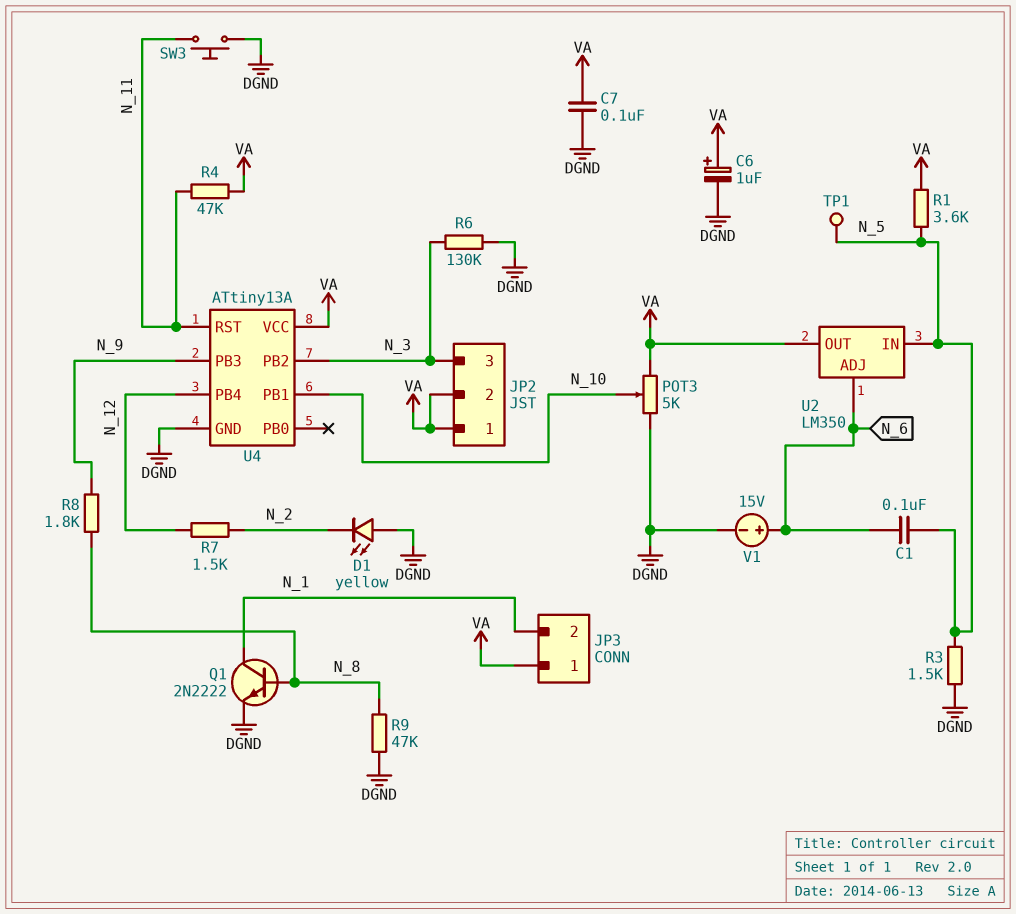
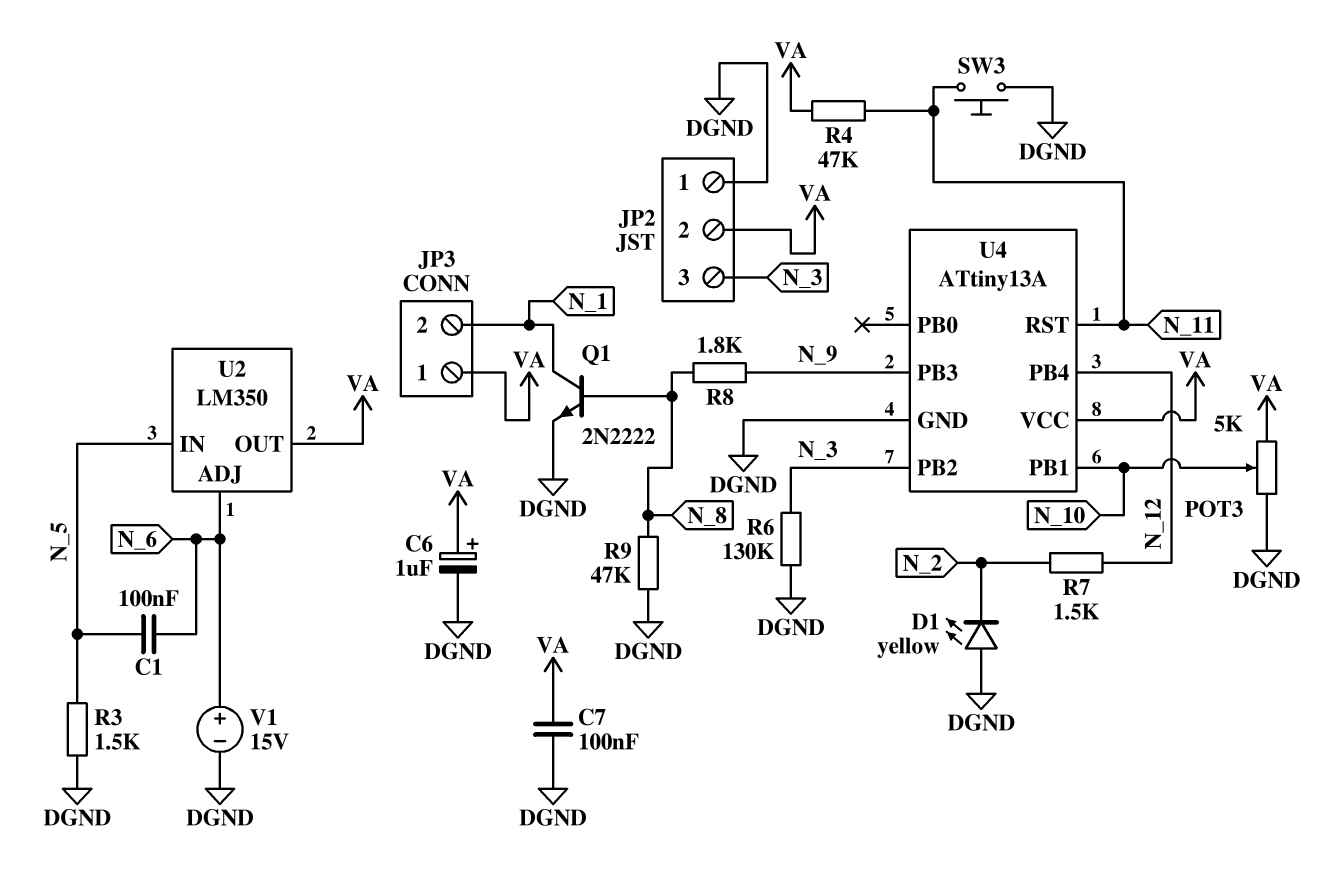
JP2 pin 1: VA -> DGND
R1: 3.6k (N_5, VA) -> none
TP1: test point (N_5) -> none

